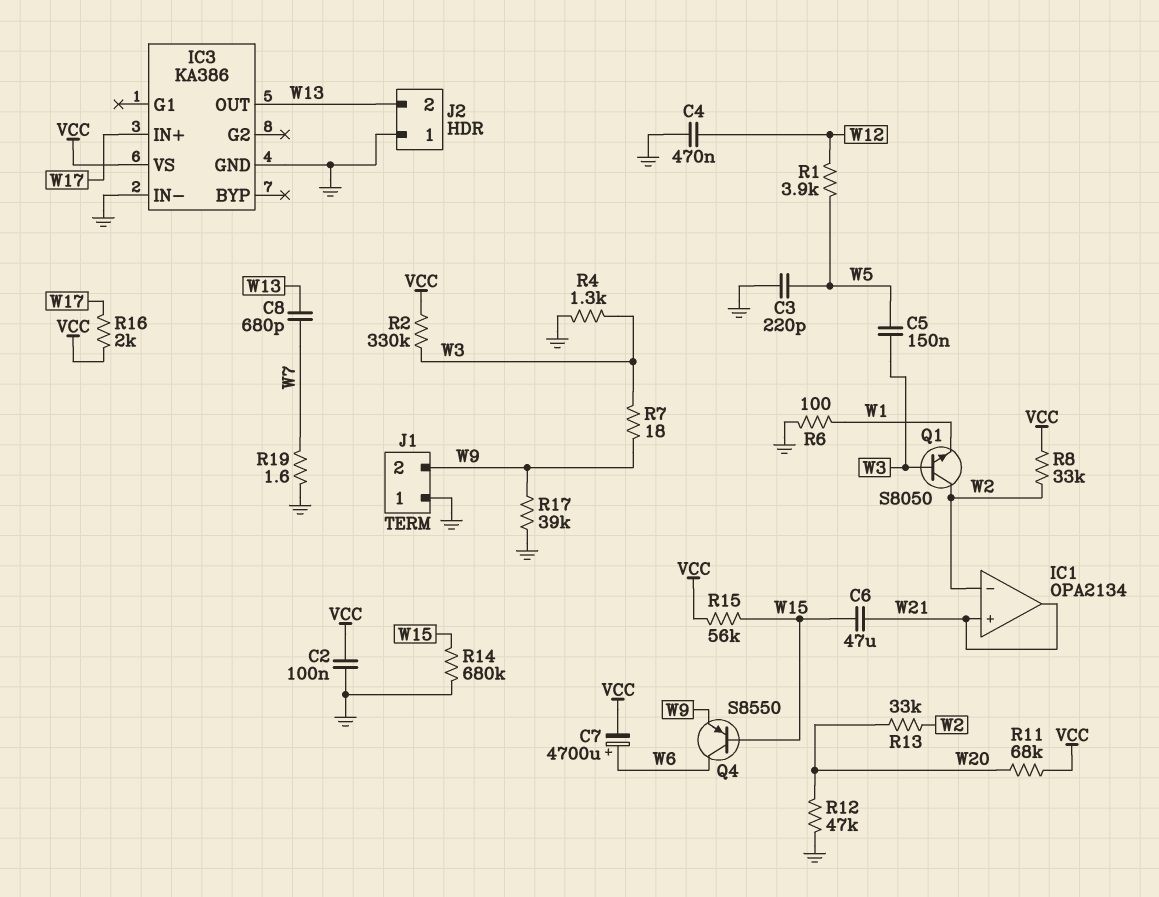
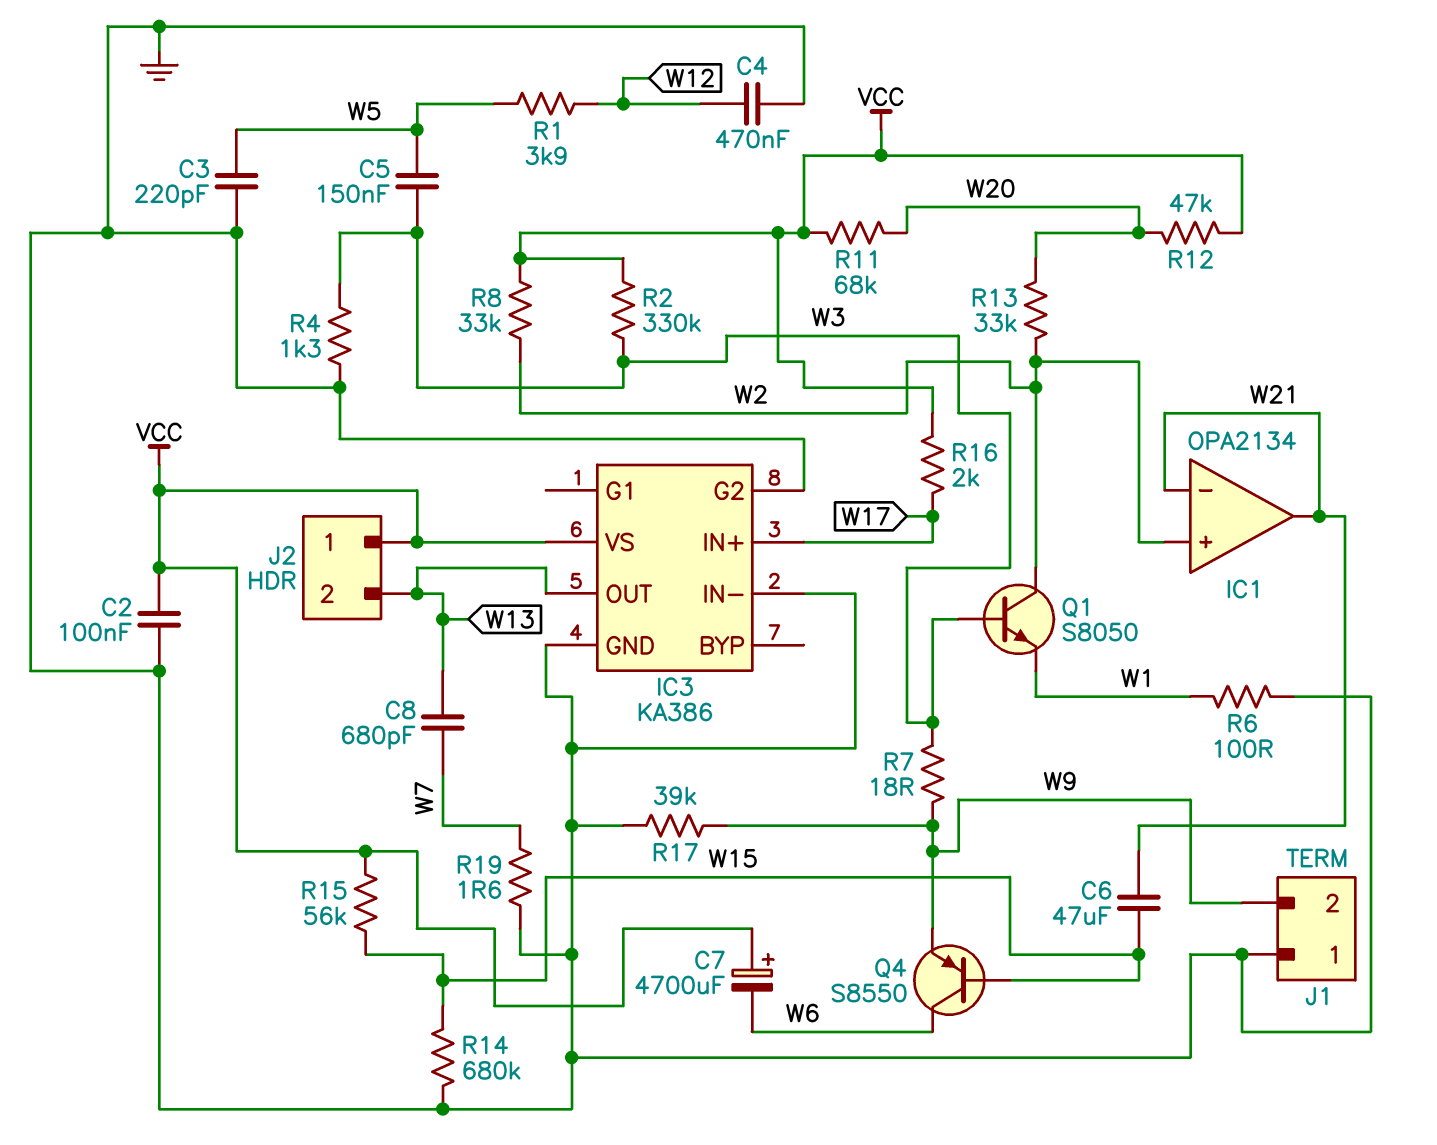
C7: 4700uF (plus W6, minus VCC) -> 4700uF (plus VCC, minus W6)
IC1 pin in+: W21 -> W2
IC1 pin in-: W2 -> W21
IC3 pin G2: none -> GND
J2 pin 1: GND -> VCC
R12: 47k (GND, W20) -> 47k (VCC, W20)

